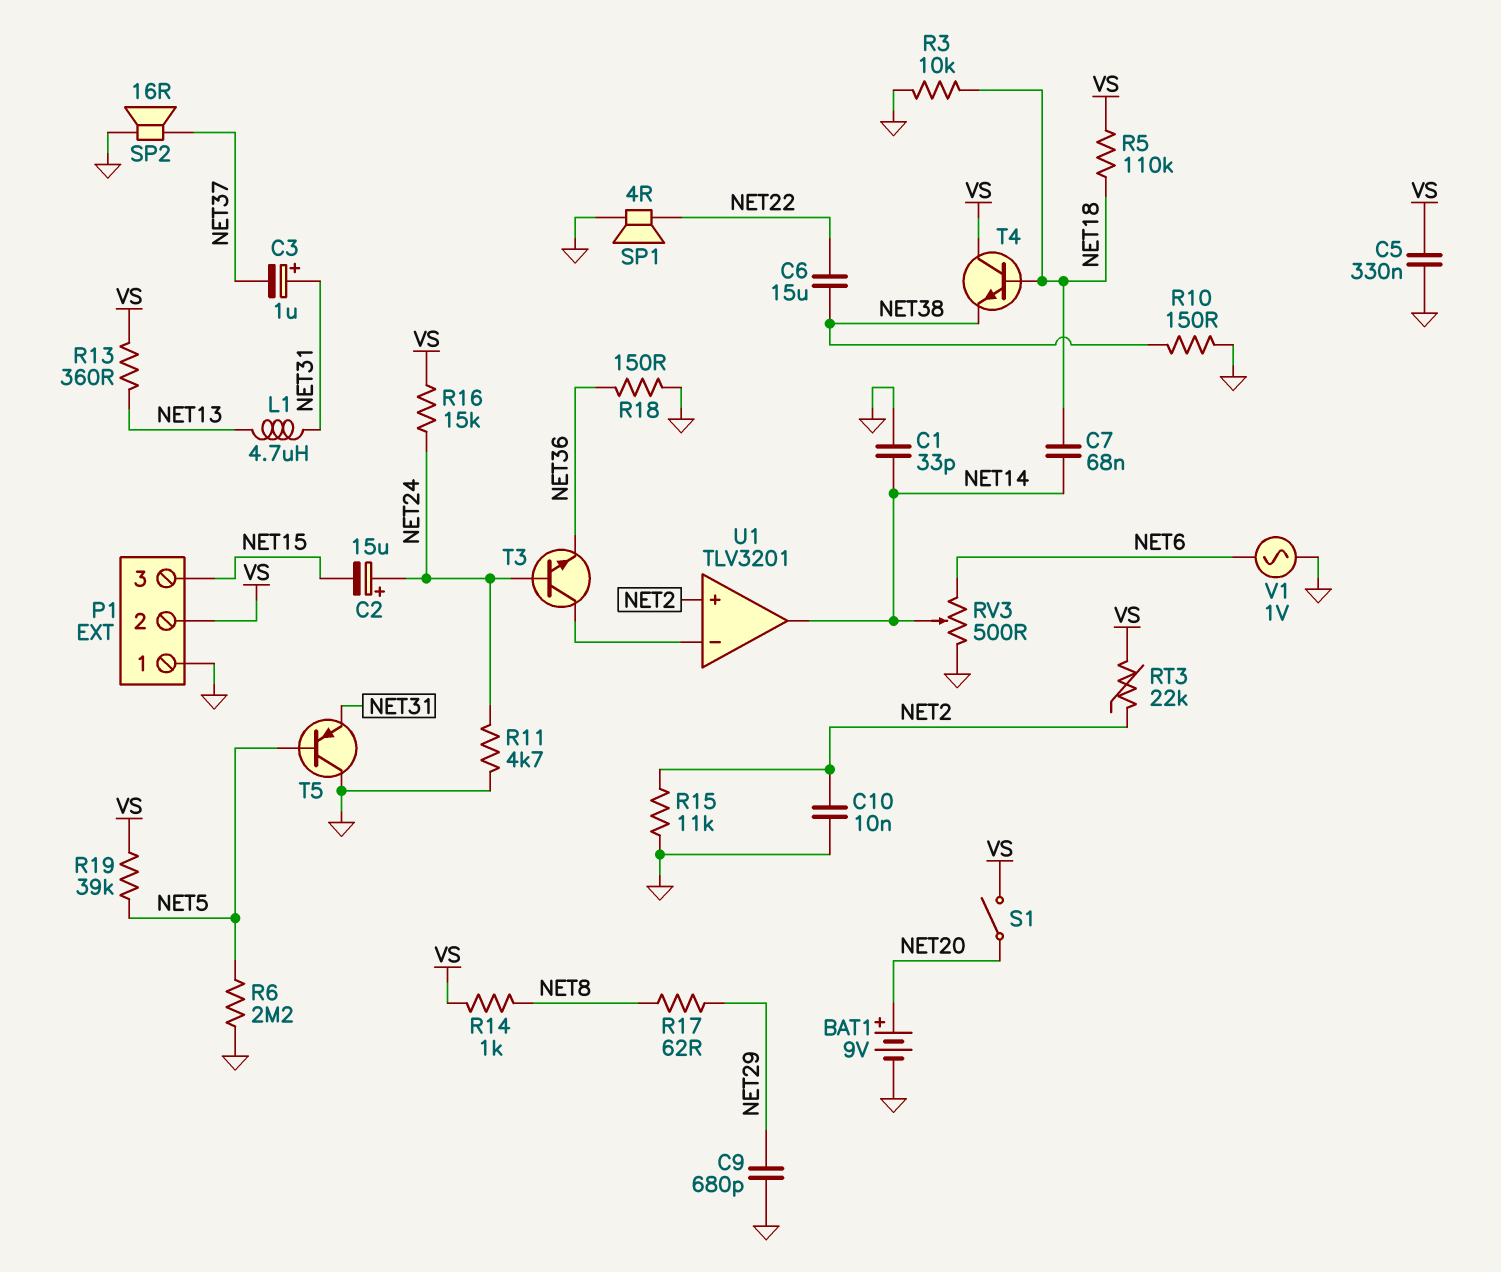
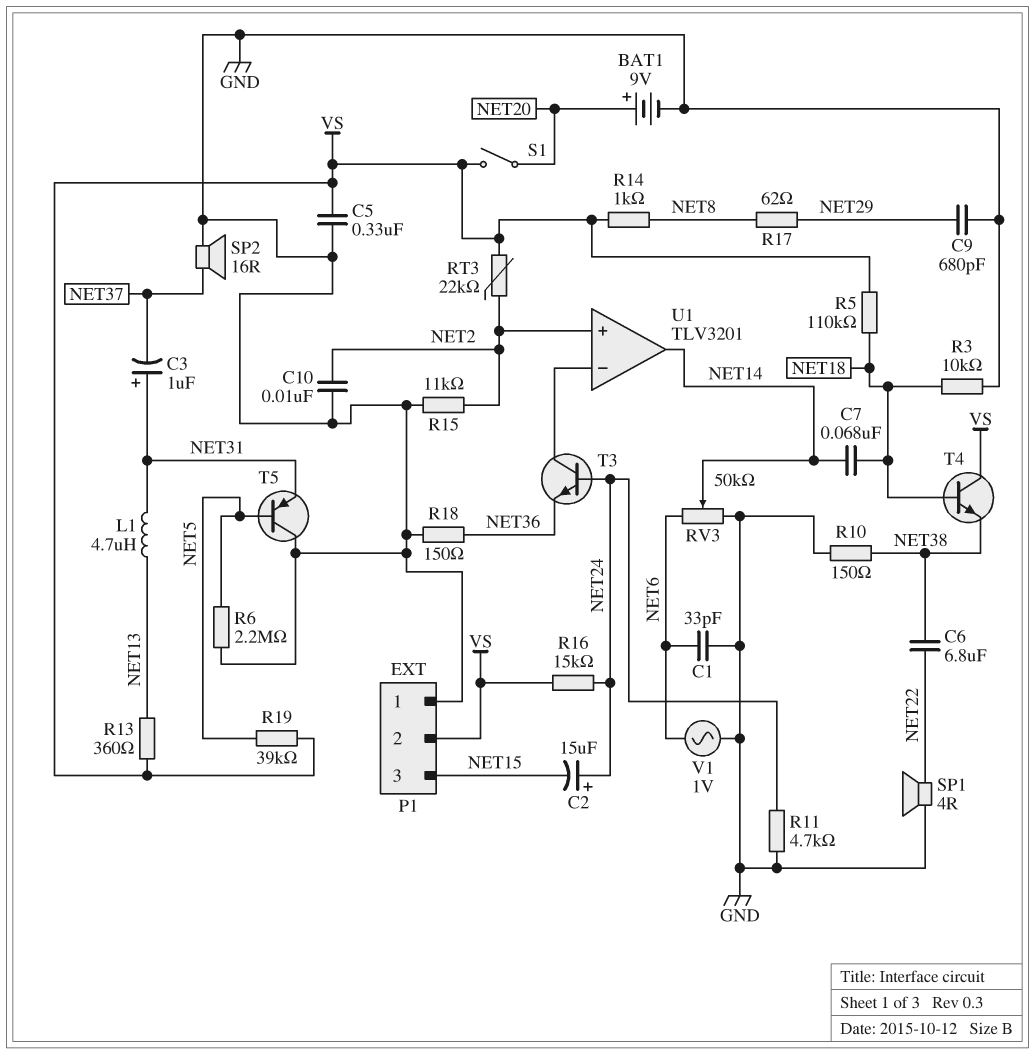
C1: 33pF (GND, NET14) -> 33pF (GND, NET6)
C6: 15uF (NET22, NET38) -> 6.8uF (NET22, NET38)
RV3: 500 (GND, NET6, wiper NET14) -> 50k (GND, NET6, wiper NET14)

